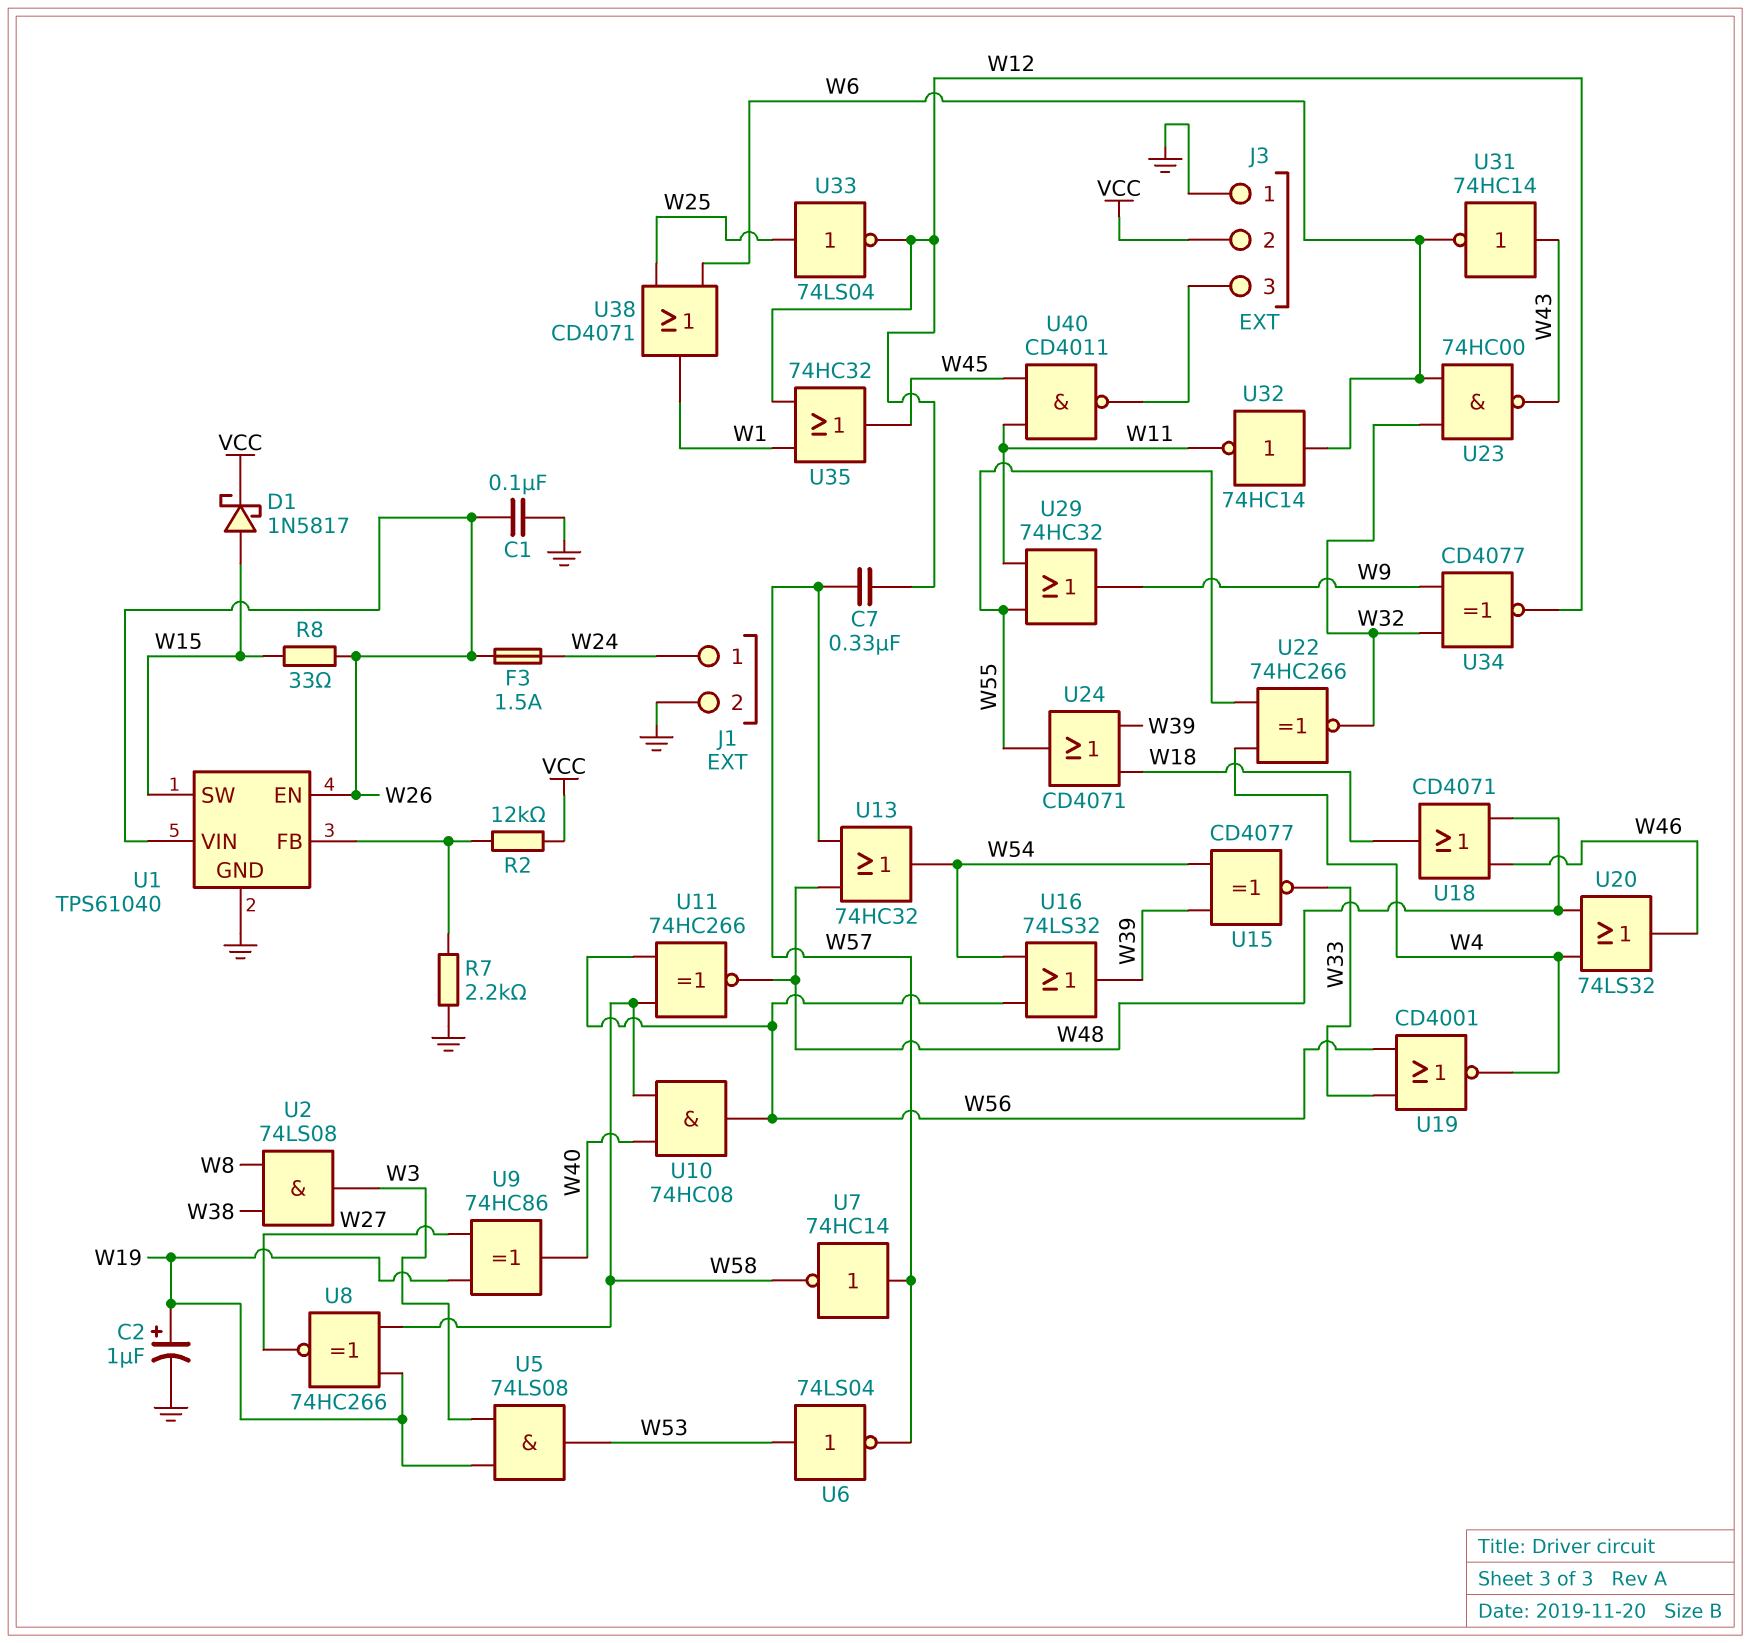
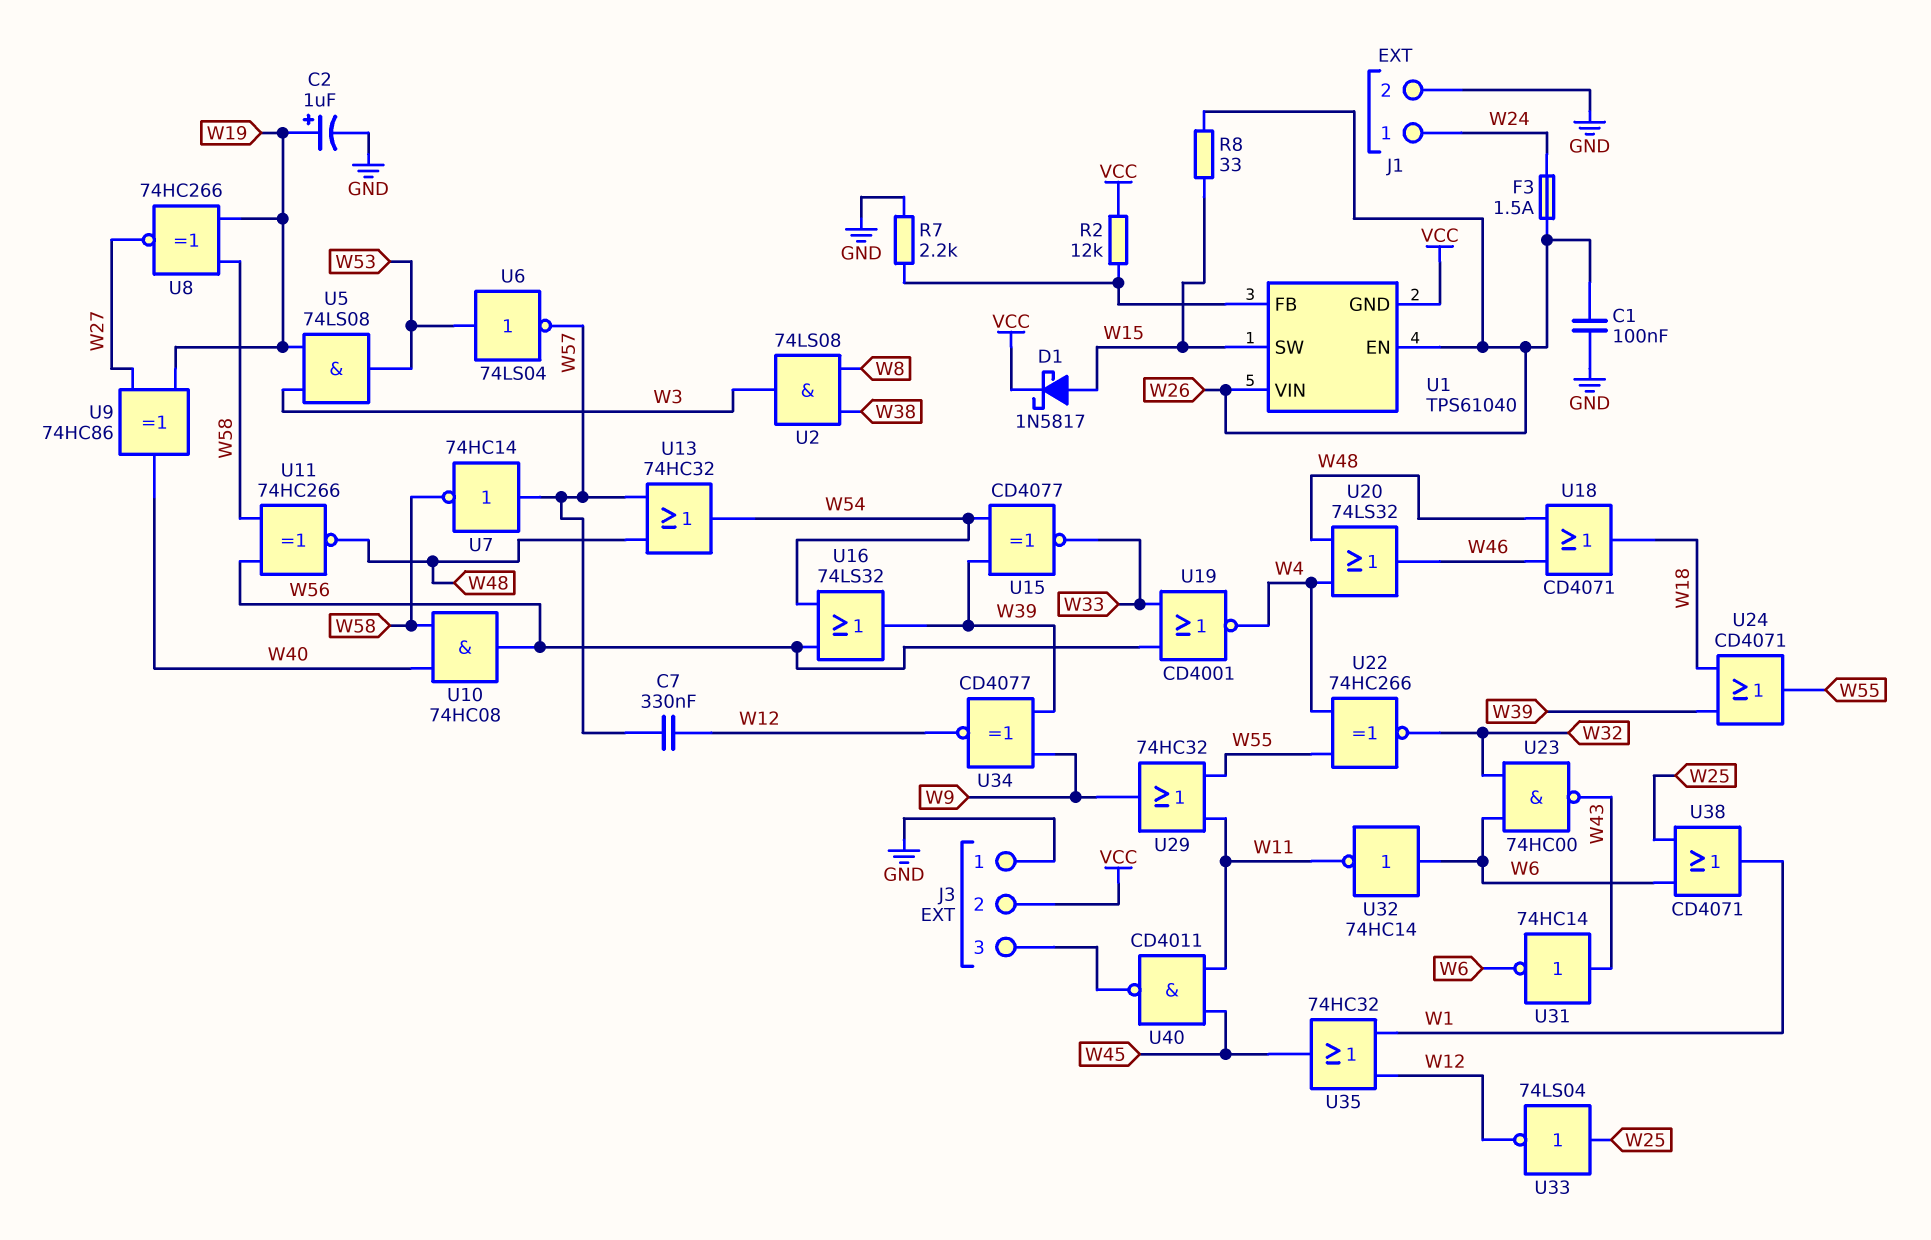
U1 pin GND: GND -> VCC
U34: XNOR CD4077 (in W9, in W32, out W12) -> XNOR CD4077 (in W9, in W39, out W12)

